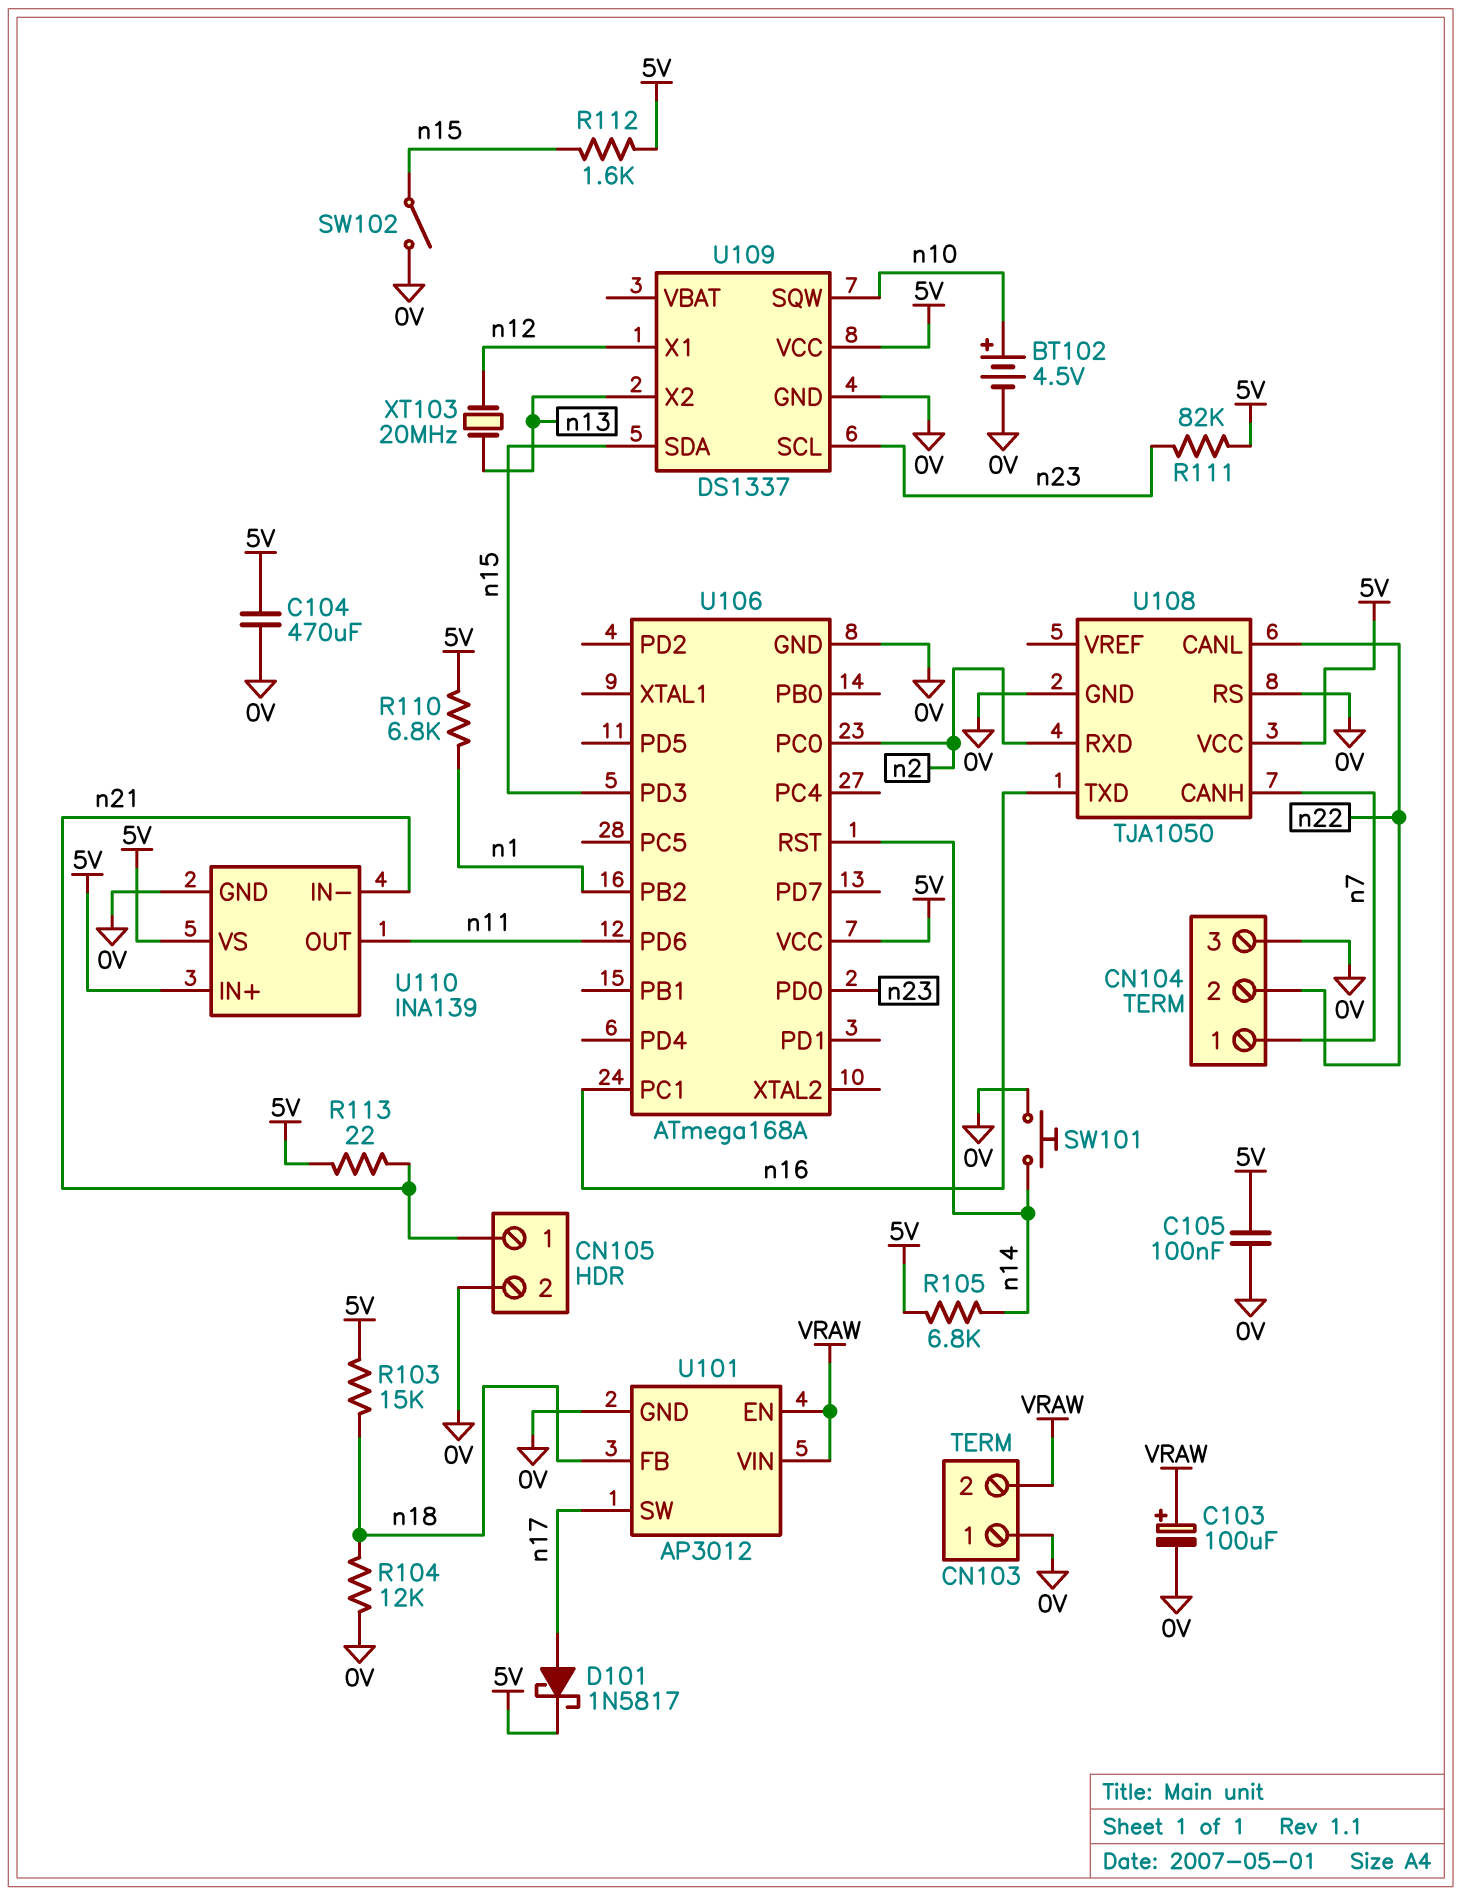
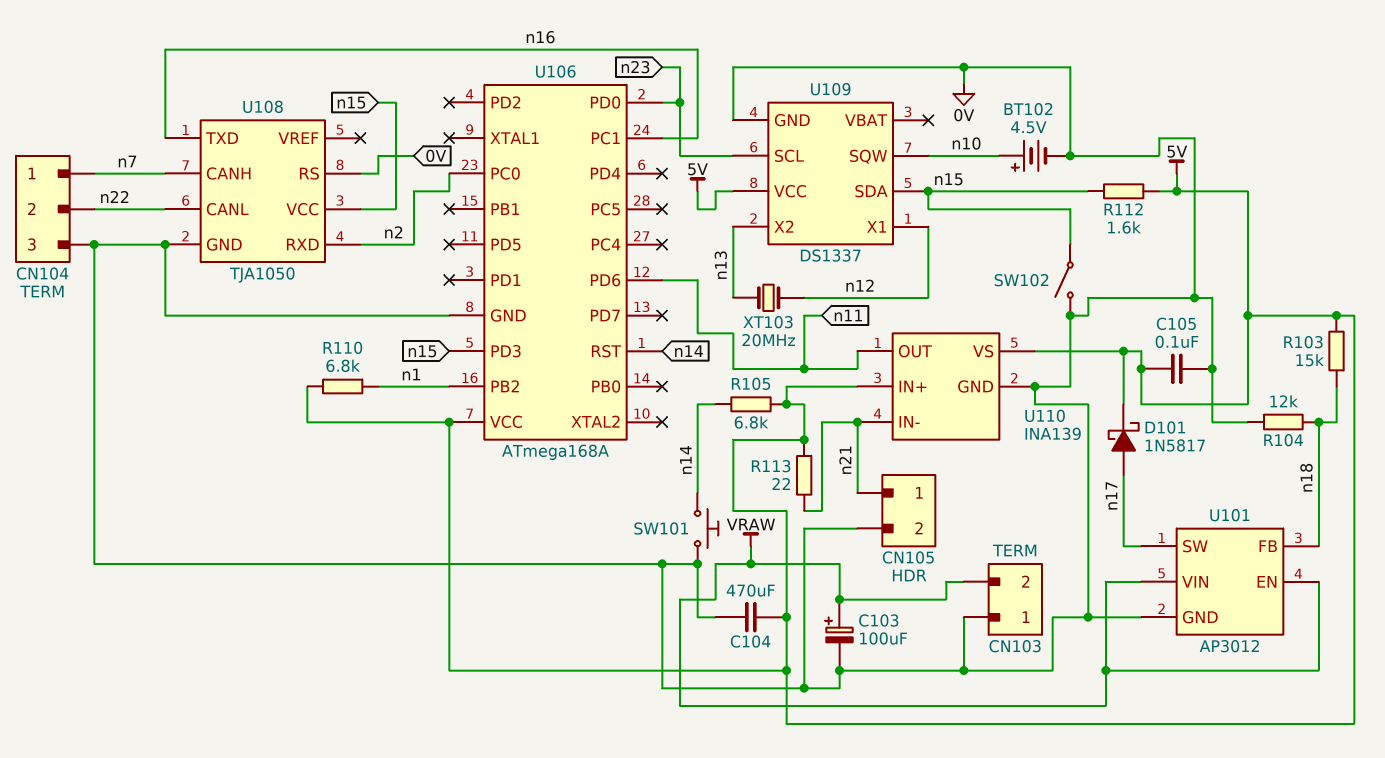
R111: 82k (5V, n23) -> none
U108 pin VCC: 5V -> n15

